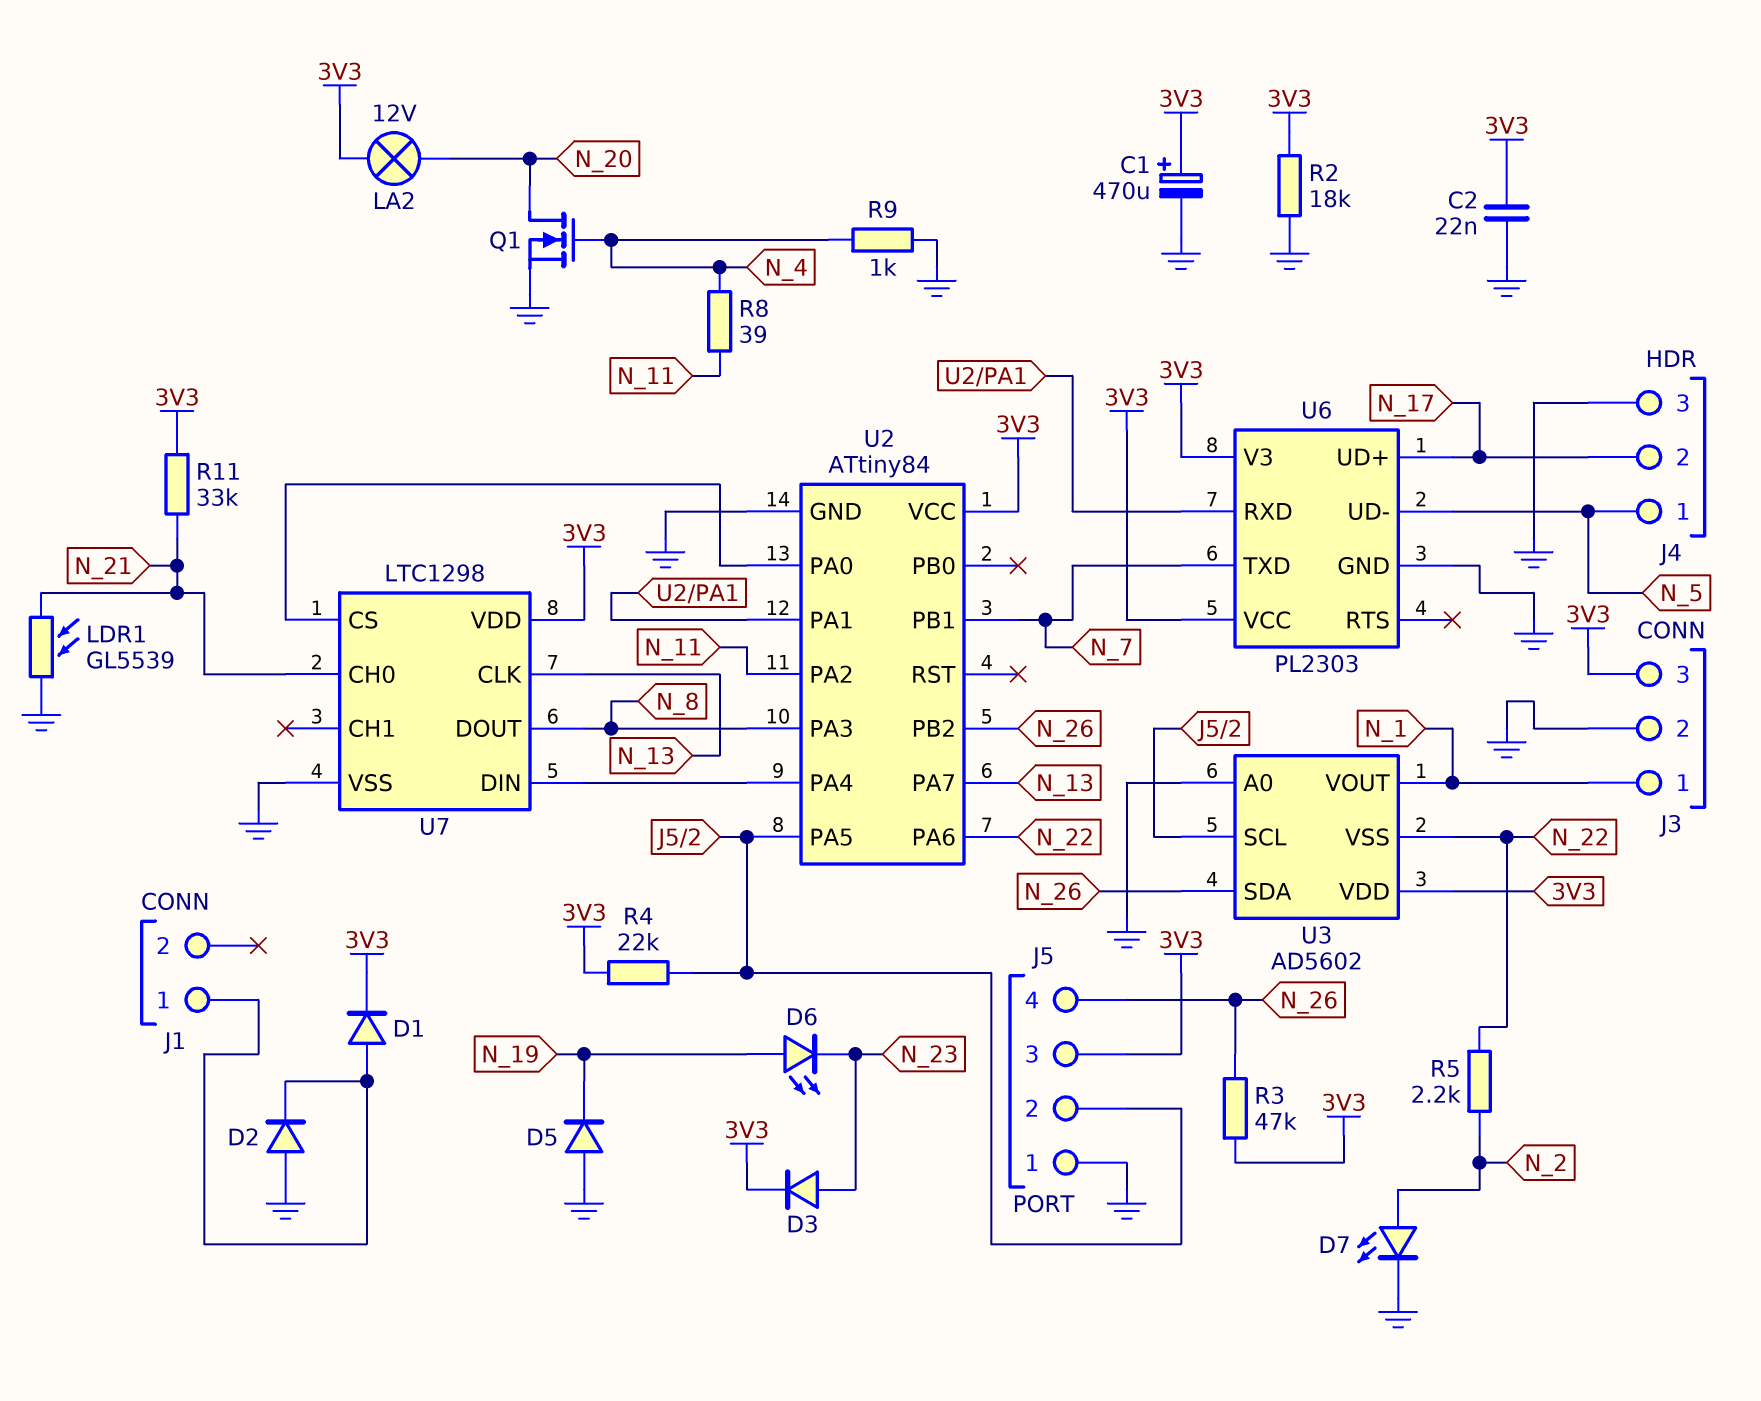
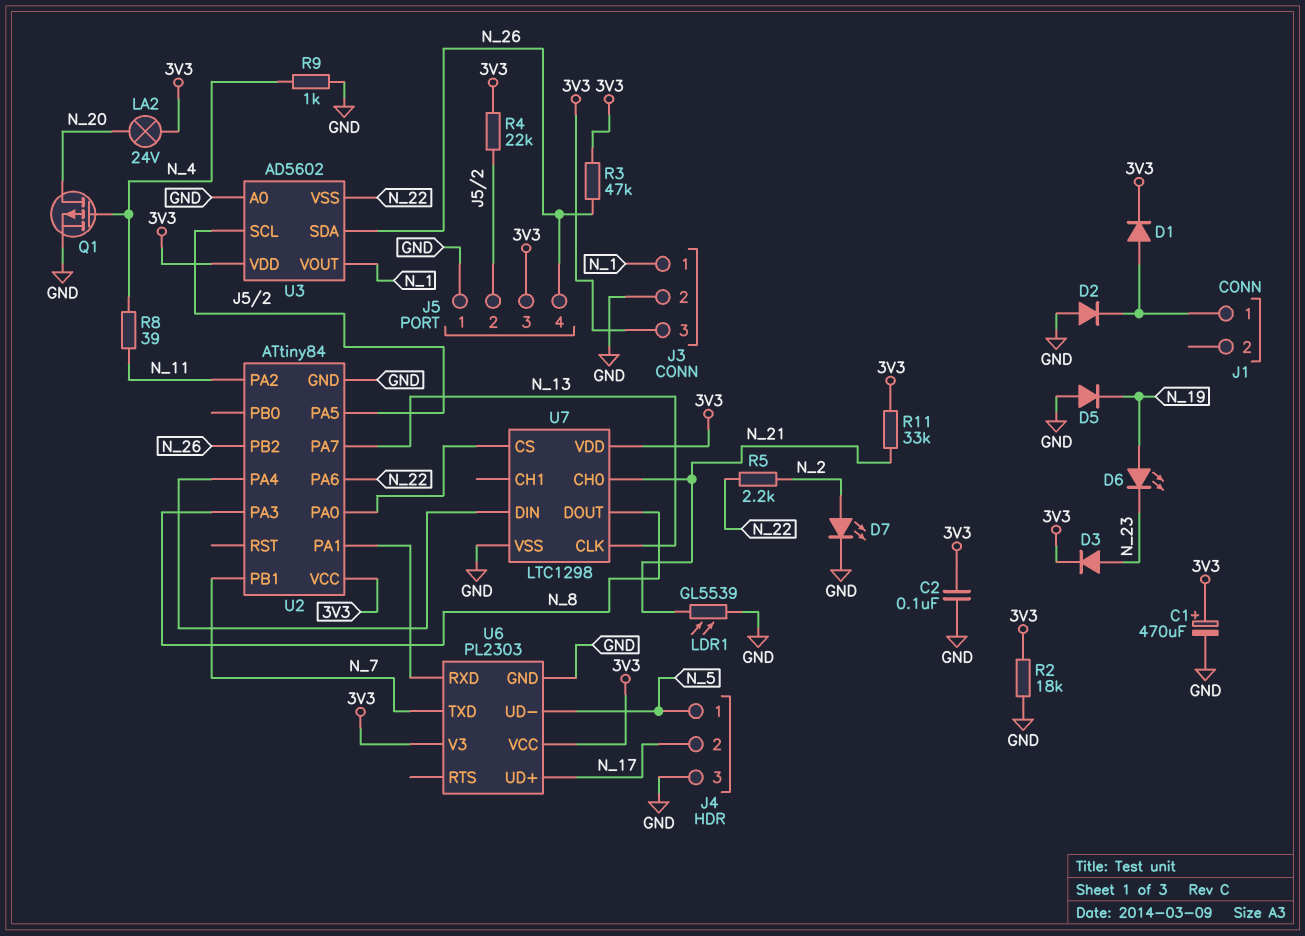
C2: 22nF (3V3, GND) -> 100nF (3V3, GND)
LA2: lamp 12V (3V3, N_20) -> lamp 24V (3V3, N_20)
Q1: NMOS (G N_4, D N_20, S GND) -> PMOS (G N_4, D N_20, S GND)

